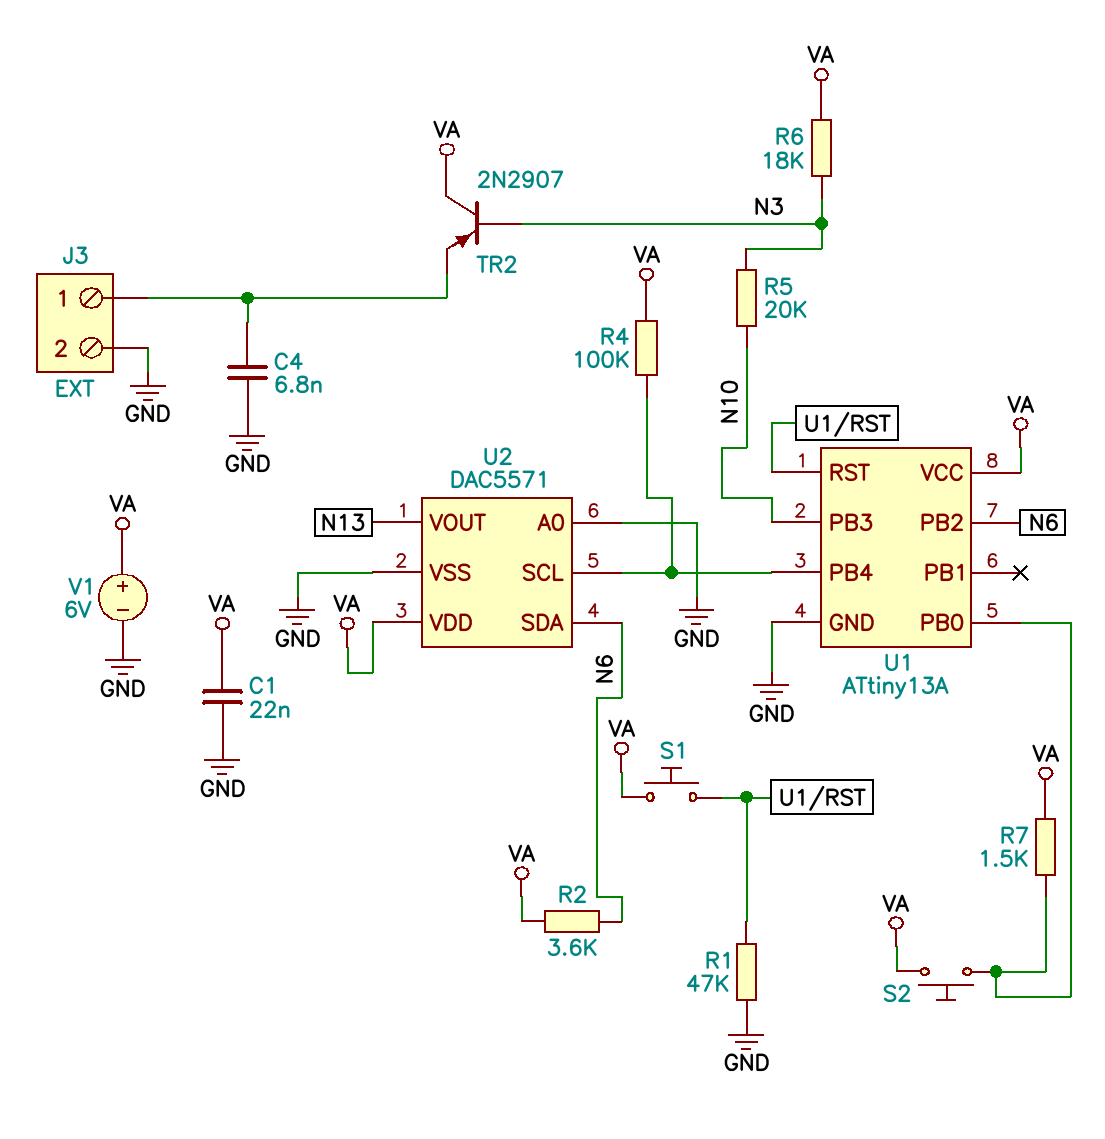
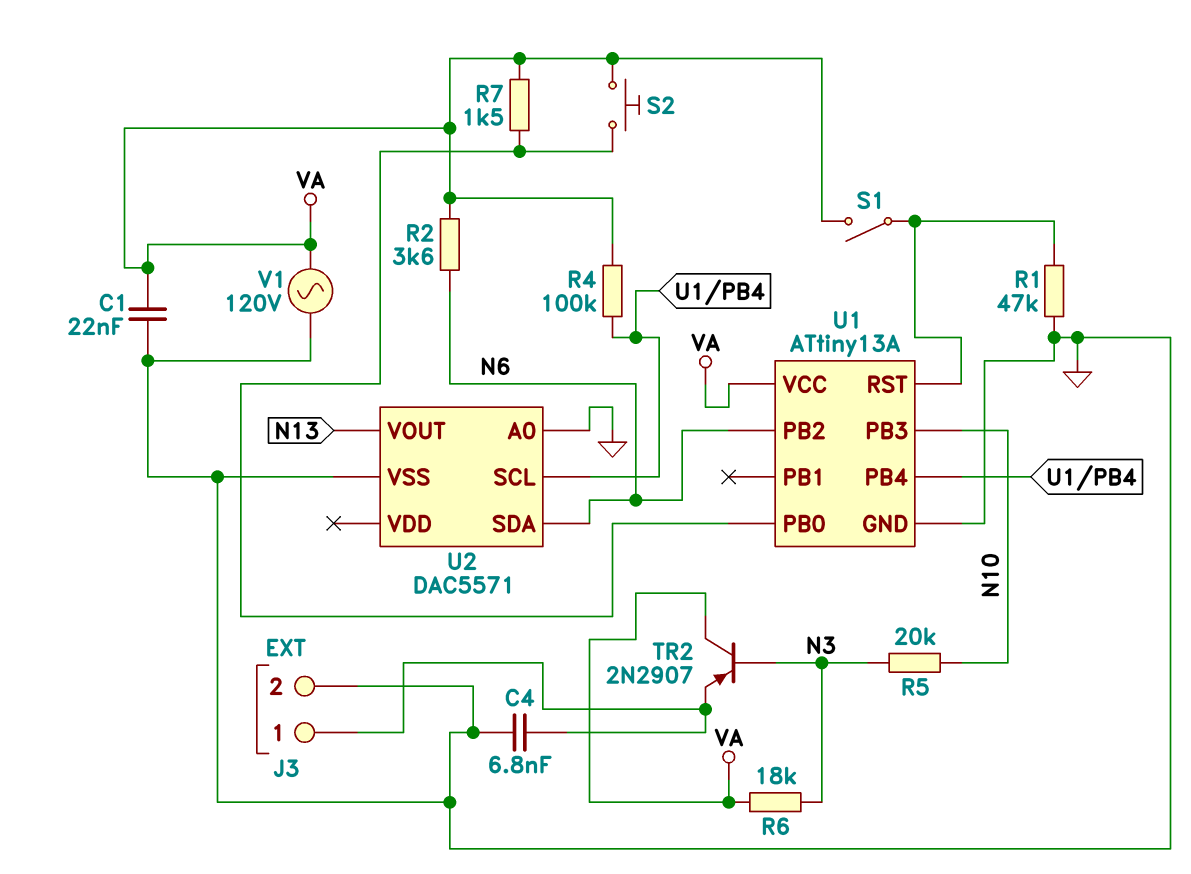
S1: button (U1/RST, VA) -> switch (U1/RST, VA)
U2 pin VDD: VA -> none
V1: 6V (plus VA, minus GND) -> AC 120V (GND, VA)

